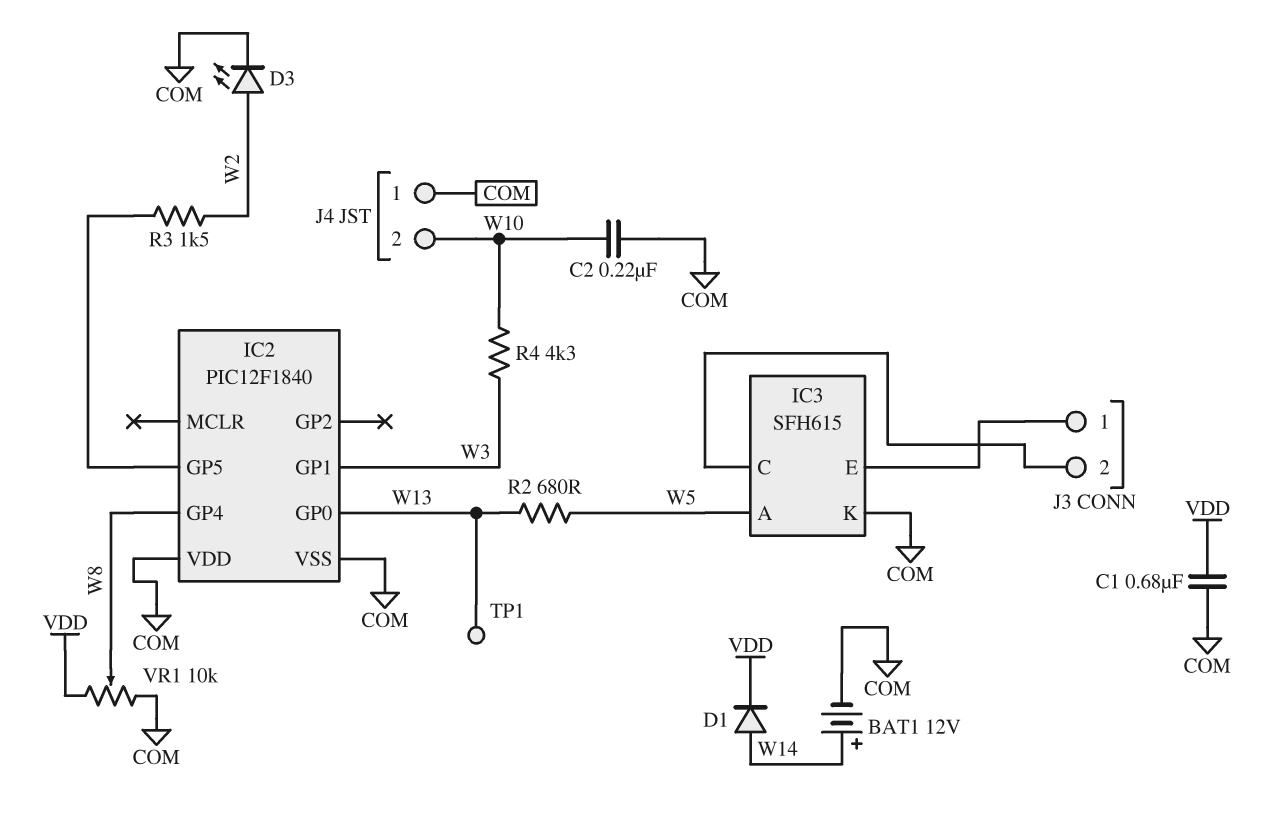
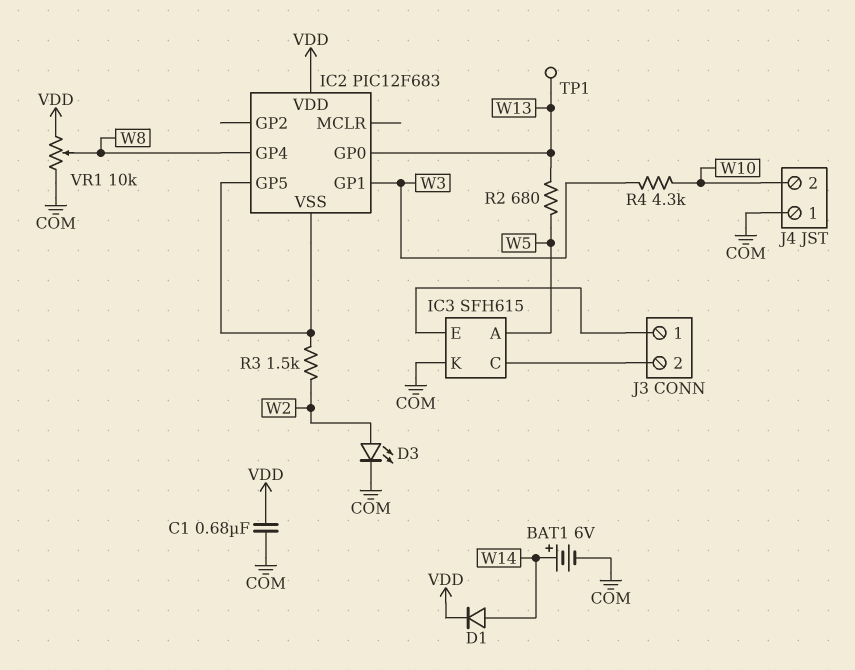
BAT1: 12V (plus W14, minus COM) -> 6V (plus W14, minus COM)
C2: 220nF (COM, W10) -> none
IC2: PIC12F1840 -> PIC12F683
IC2 pin VDD: COM -> VDD
IC2 pin VSS: COM -> IC2/GP5

